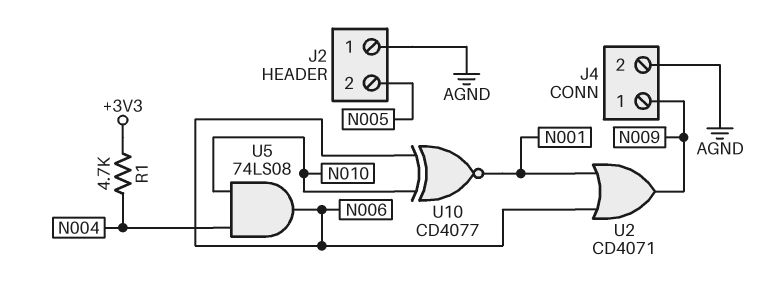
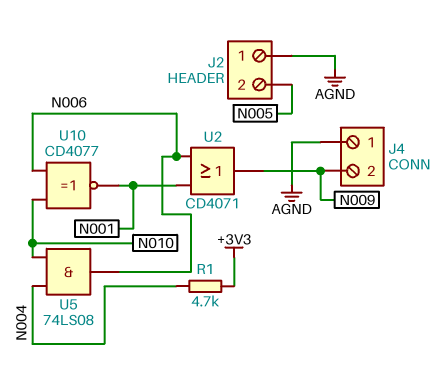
J4 pin 1: N009 -> AGND
J4 pin 2: AGND -> N009

